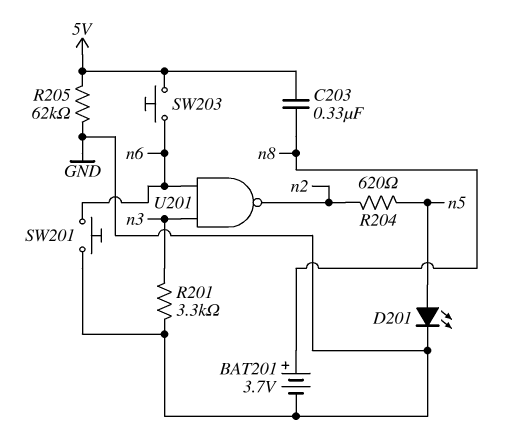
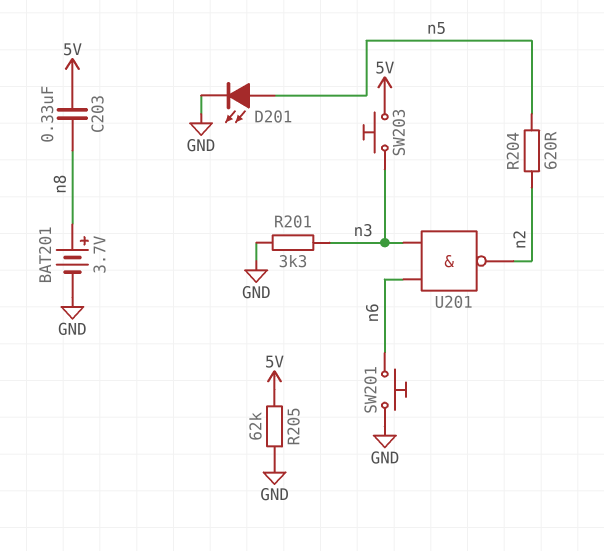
SW203: button (5V, n6) -> button (5V, n3)

